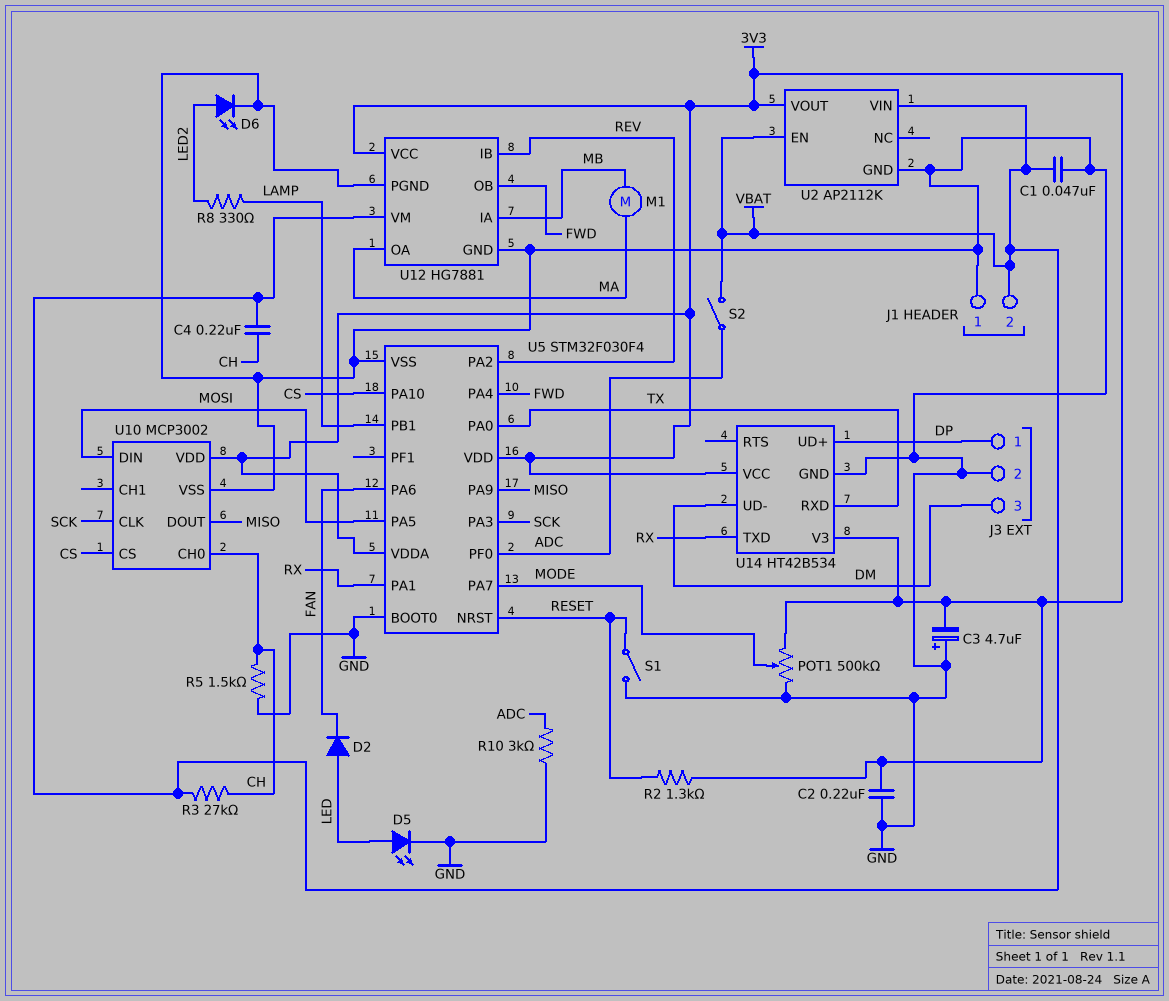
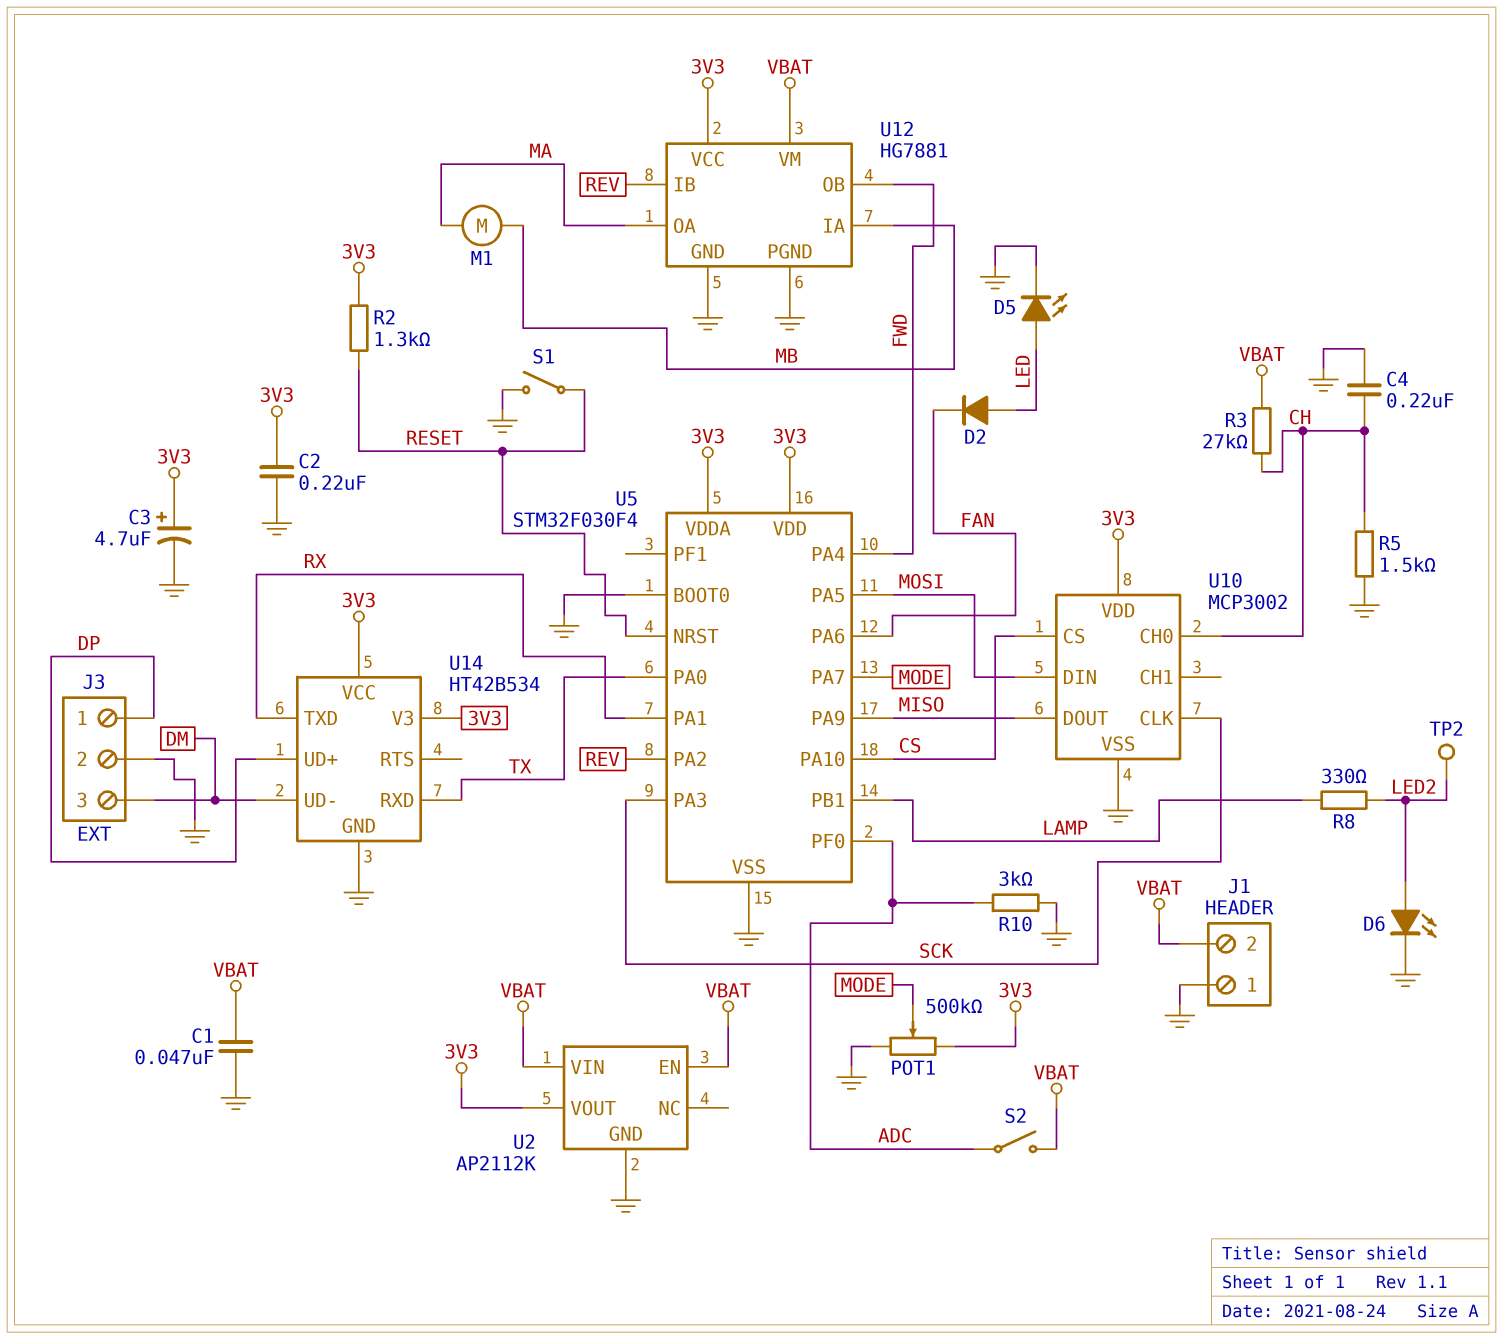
C3: 4.7uF (plus GND, minus 3V3) -> 4.7uF (plus 3V3, minus GND)
C4: 220nF (CH, VBAT) -> 220nF (CH, GND)
TP2: none -> test point (LED2)

